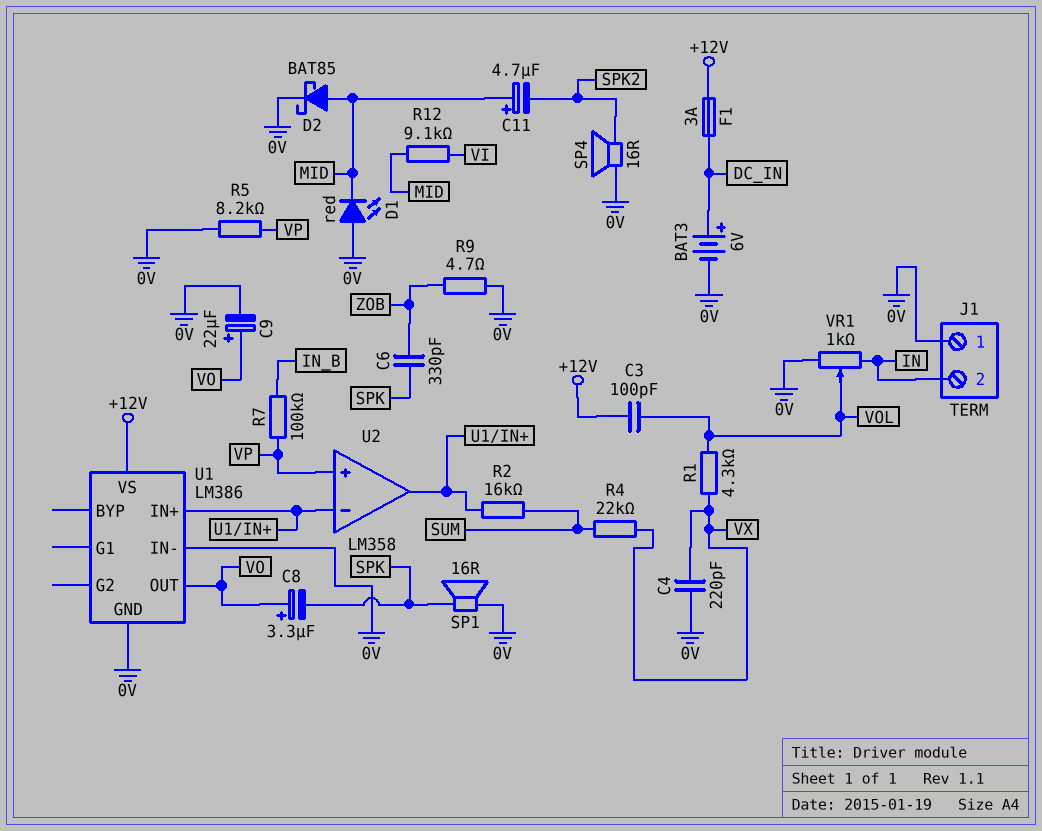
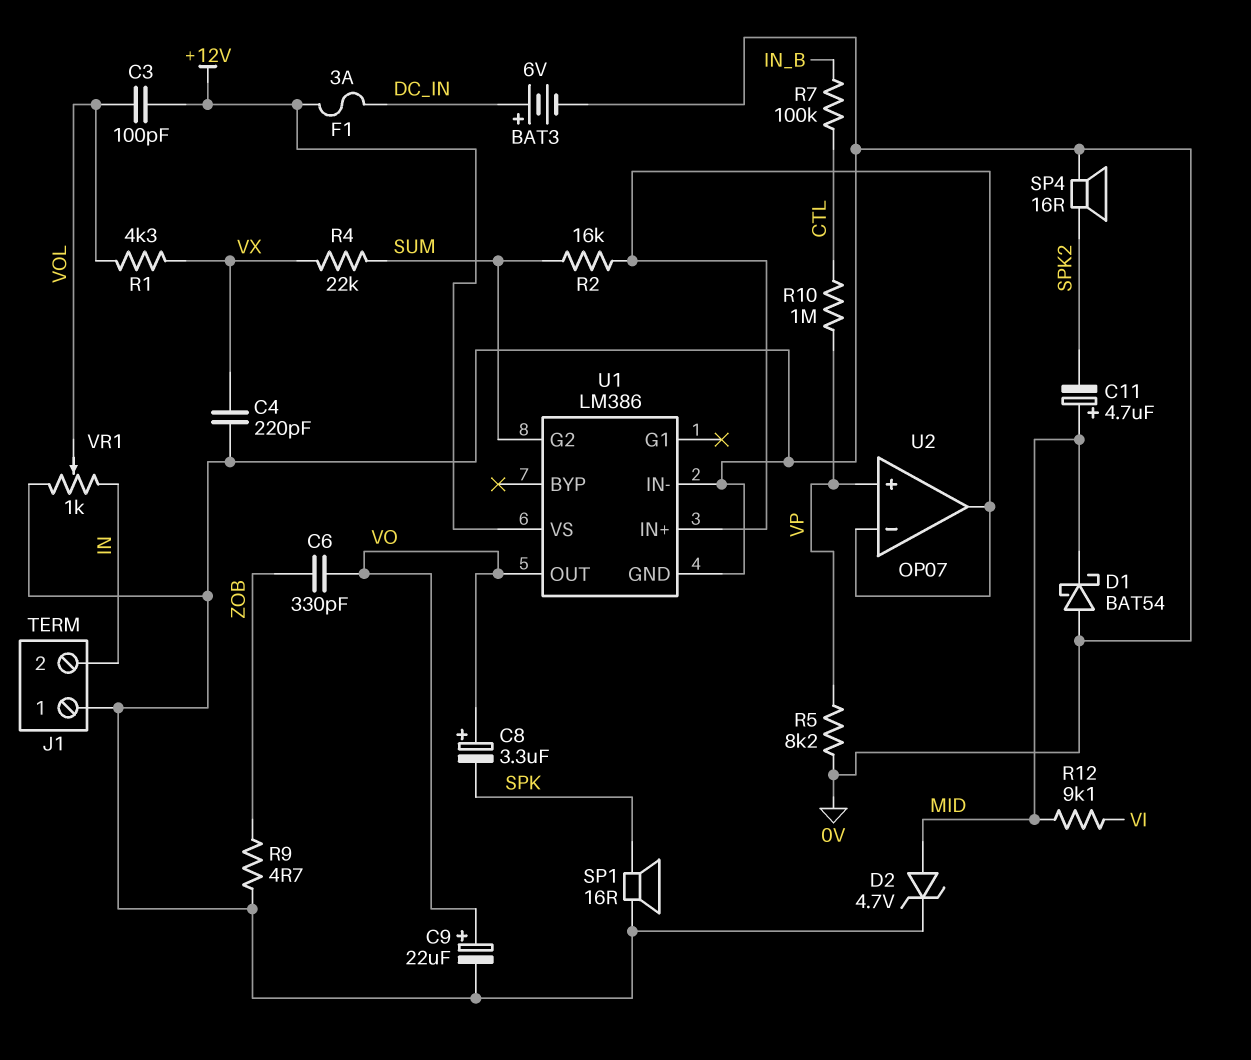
C6: 330pF (SPK, ZOB) -> 330pF (VO, ZOB)
D1: LED red (A 0V, K MID) -> schottky BAT54 (A 0V, K MID)
D2: schottky BAT85 (A MID, K 0V) -> zener 4.7V (A MID, K 0V)
R7: 100k (IN_B, VP) -> 100k (CTL, IN_B)
R10: none -> 1M (CTL, VP)
U1 pin G2: none -> SUM
U2: LM358 -> OP07

